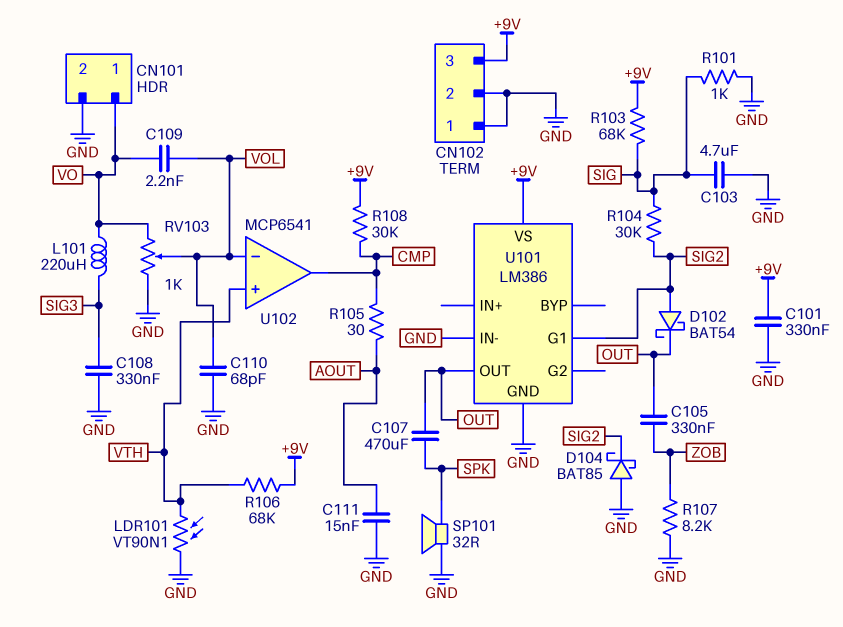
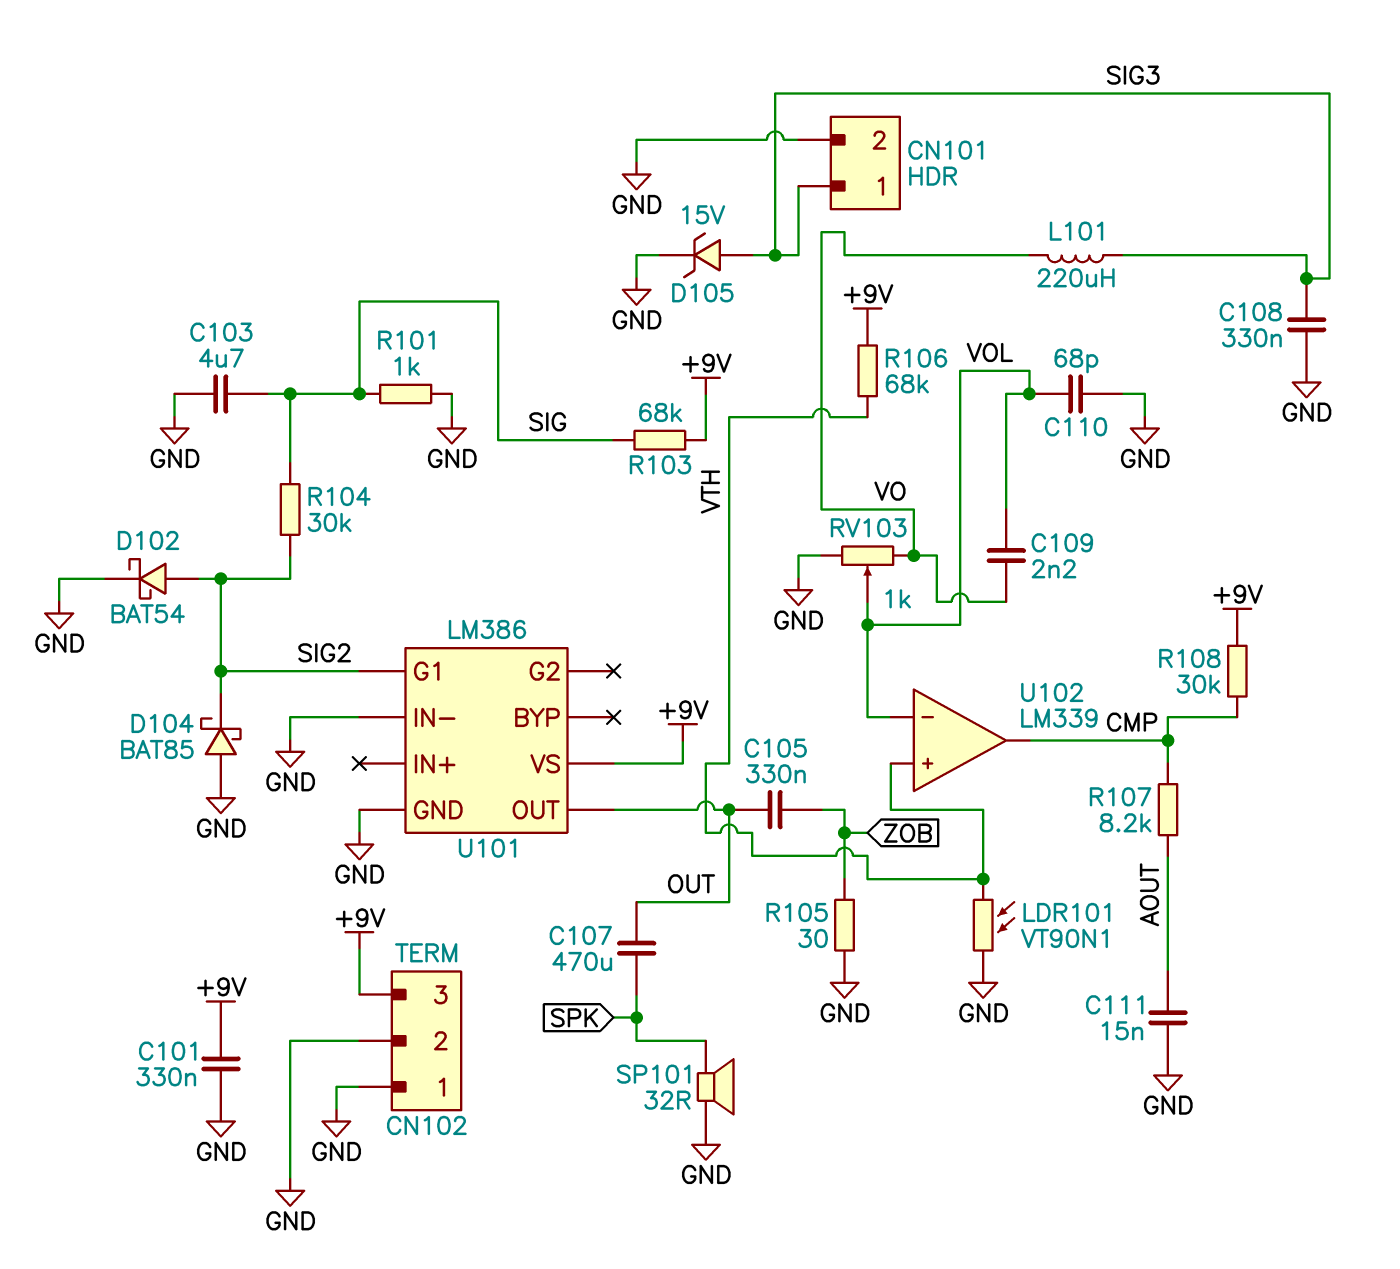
CN101 pin 1: VO -> SIG3
D102: schottky BAT54 (A SIG2, K OUT) -> schottky BAT54 (A SIG2, K GND)
D105: none -> zener 15V (A SIG3, K GND)
R105: 30 (AOUT, CMP) -> 30 (GND, ZOB)
R107: 8.2k (GND, ZOB) -> 8.2k (AOUT, CMP)
U102: MCP6541 -> LM339

